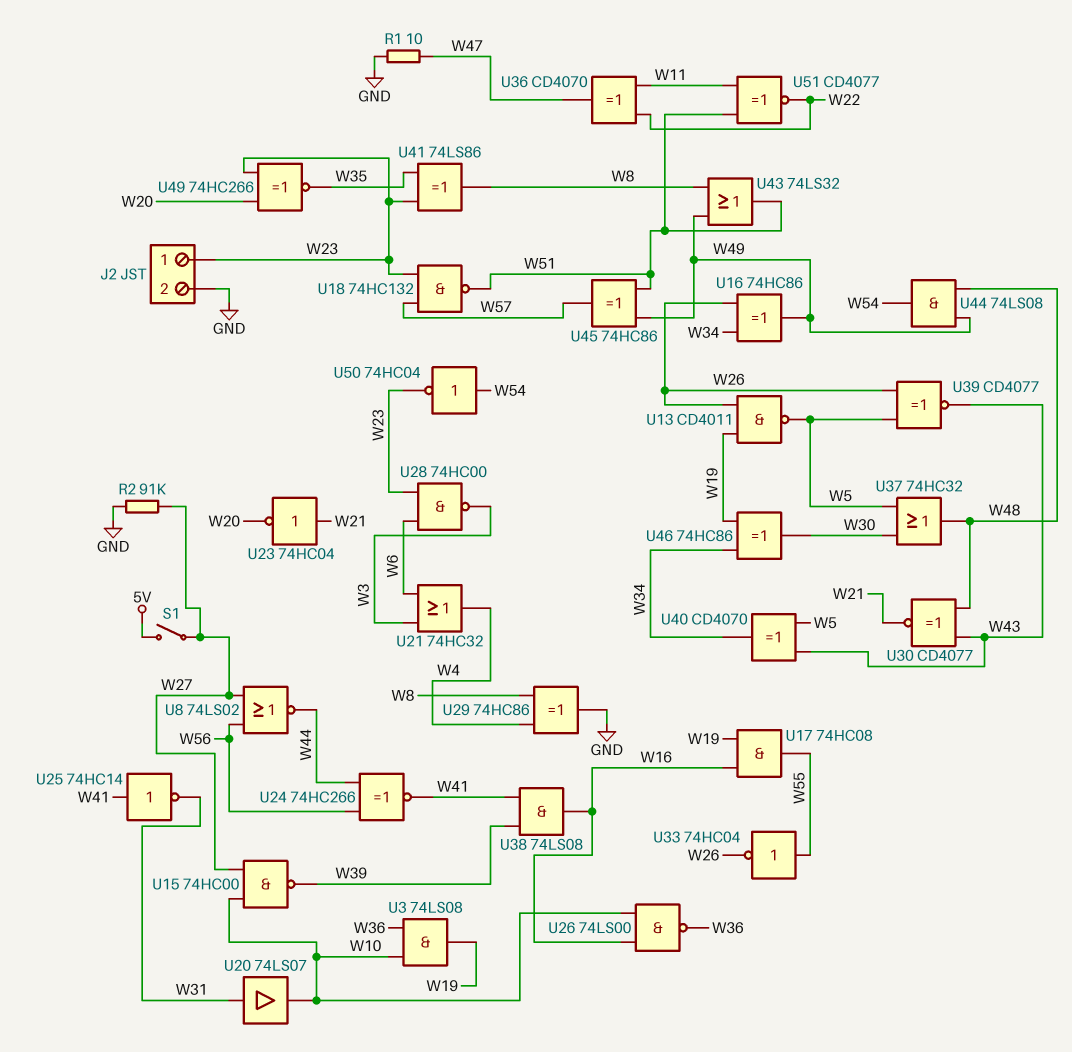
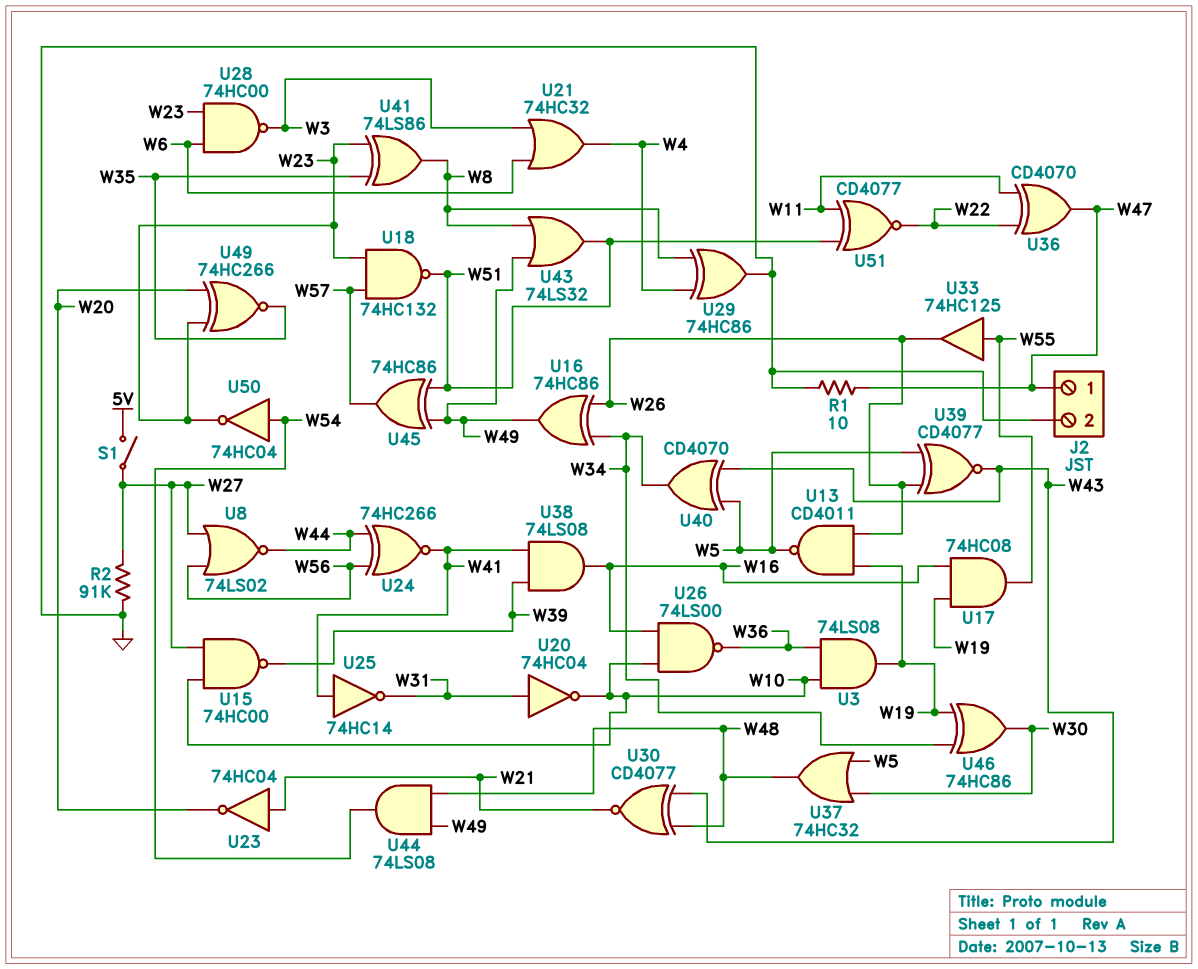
J2 pin 1: W23 -> W47
U20: buffer 74LS07 (in W31, out W10) -> NOT 74HC04 (in W31, out W10)
U33: NOT 74HC04 (in W55, out W26) -> buffer 74HC125 (in W55, out W26)

